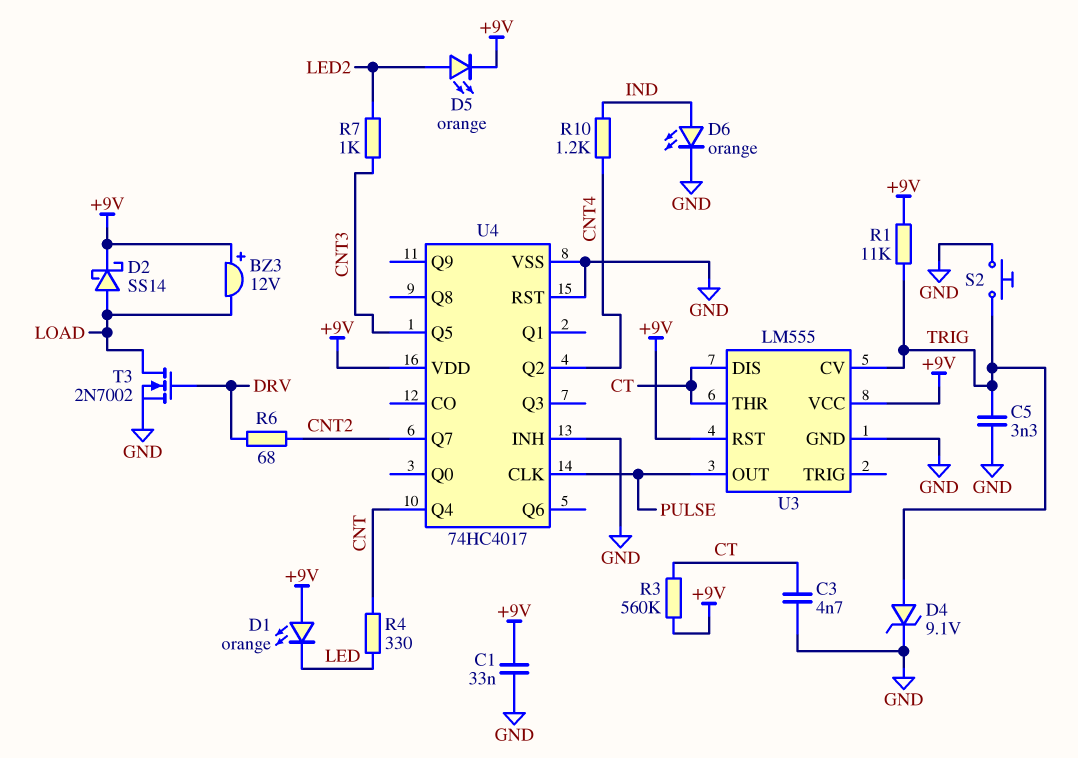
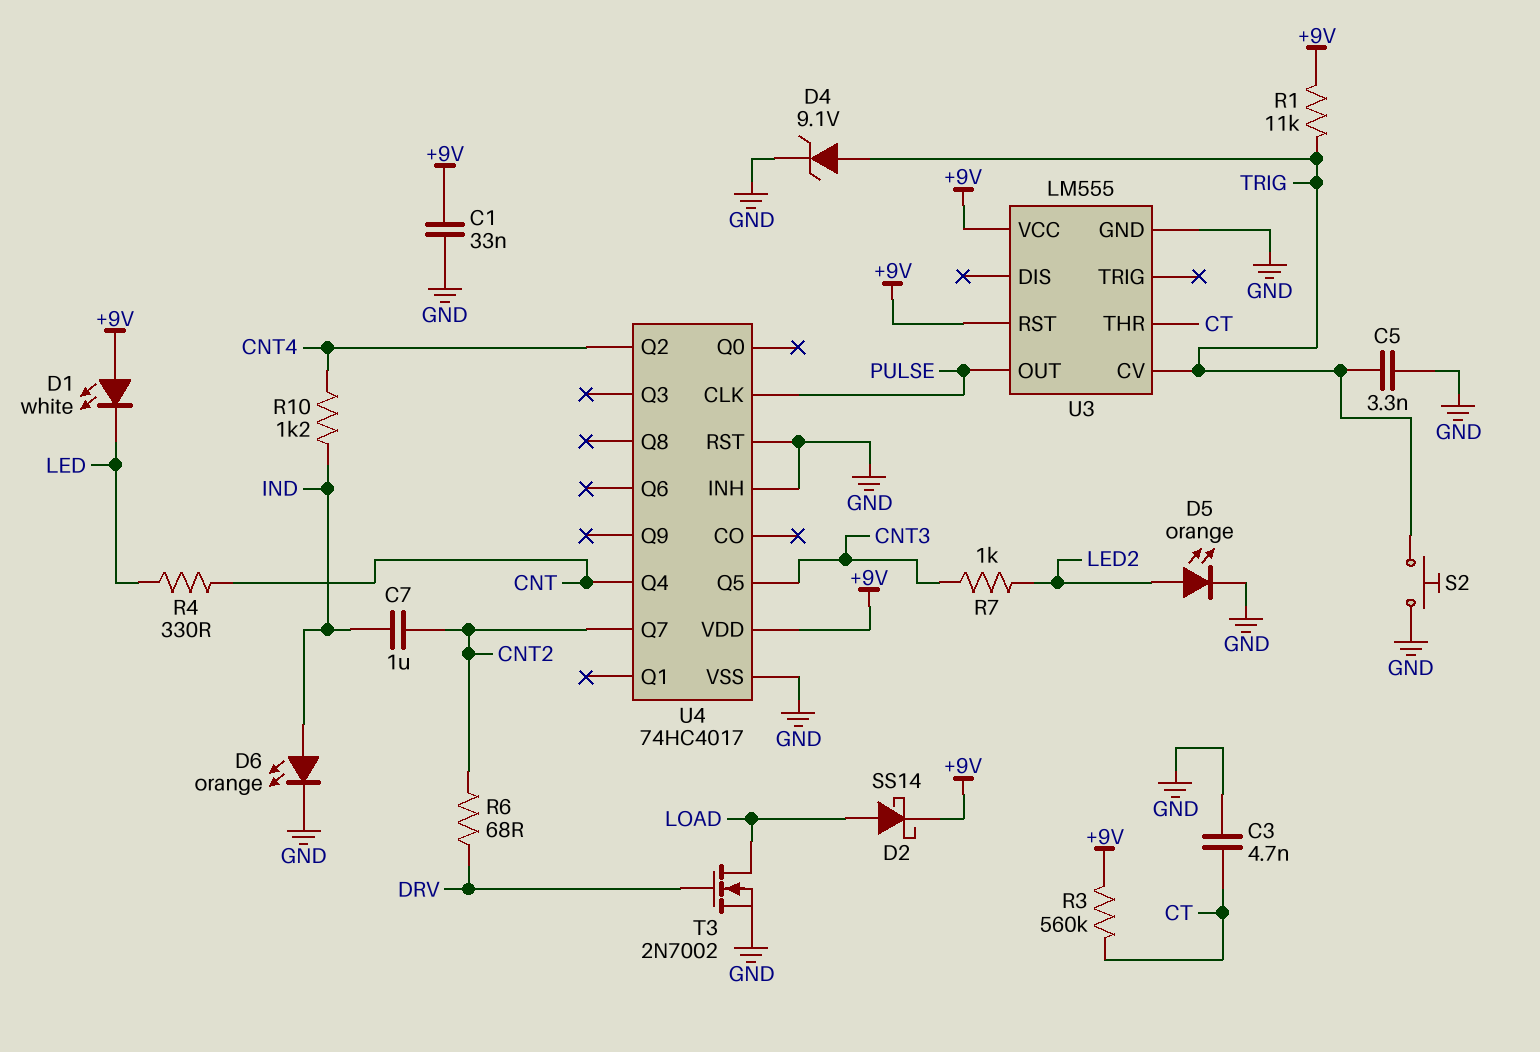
BZ3: buzzer 12V (plus +9V, minus LOAD) -> none
C7: none -> 1uF (CNT2, IND)
D1: LED orange (A +9V, K LED) -> LED white (A +9V, K LED)
D5: LED orange (A LED2, K +9V) -> LED orange (A LED2, K GND)
U3 pin DIS: CT -> none

